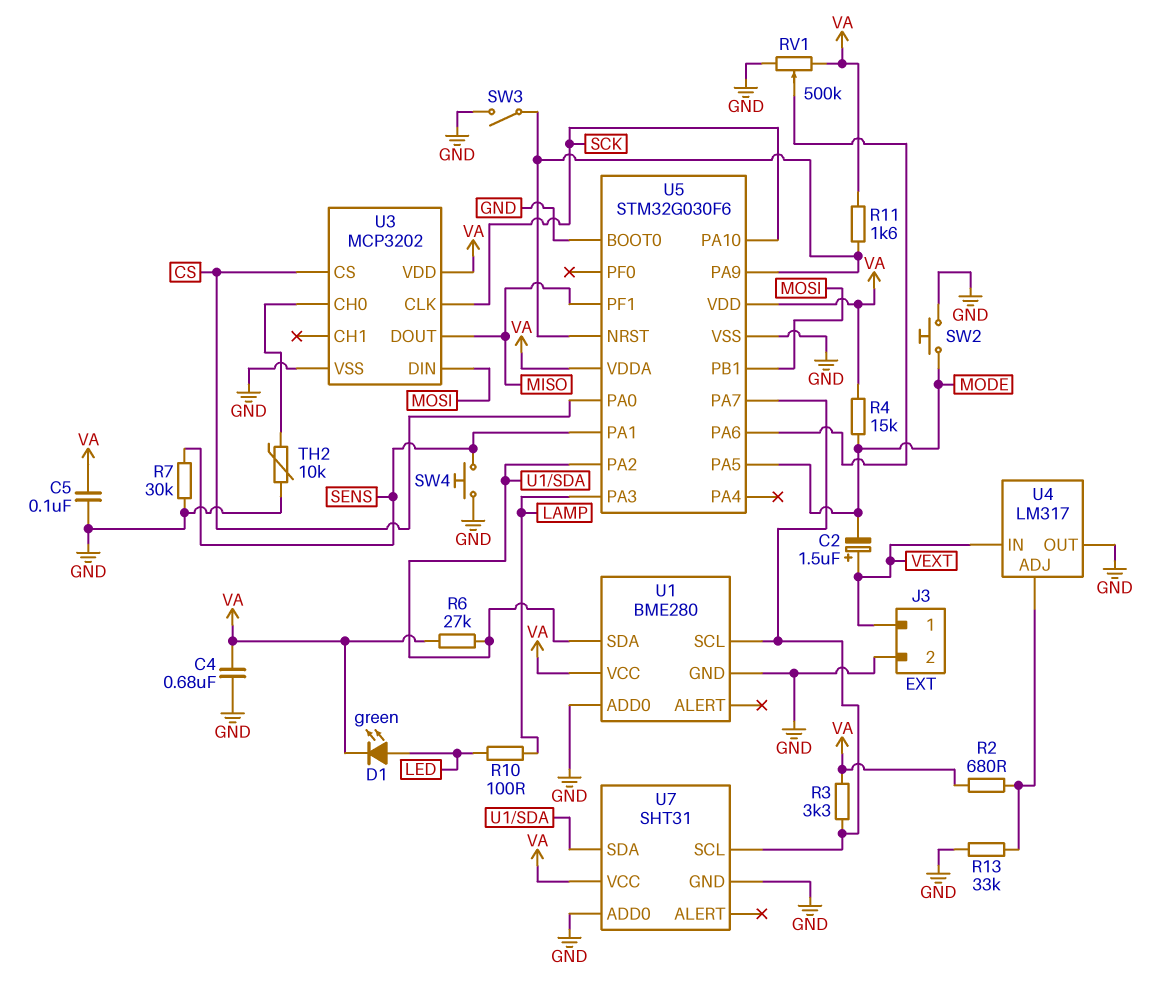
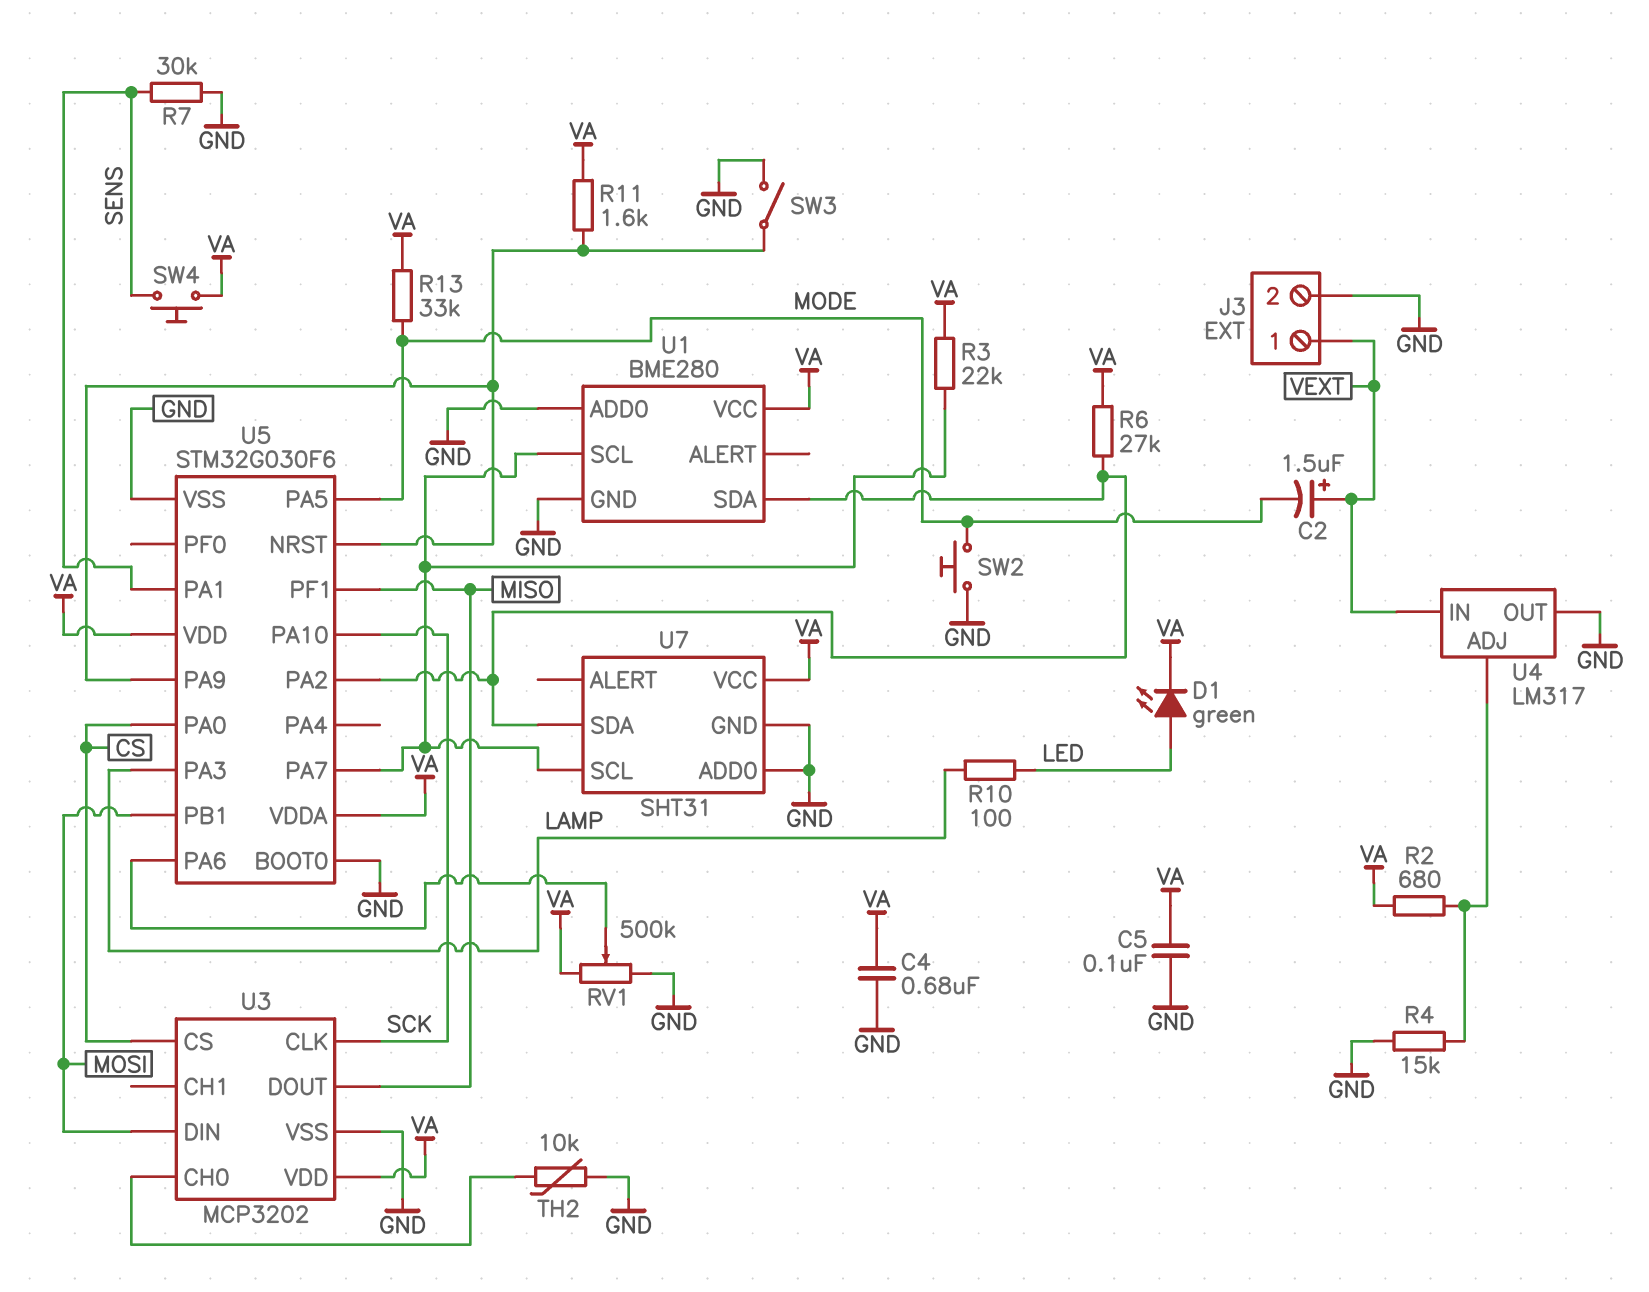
R3: 3.3k (U1/SCL, VA) -> 22k (U1/SCL, VA)
R4: 15k (MODE, VA) -> 15k (GND, U4/ADJ)
R13: 33k (GND, U4/ADJ) -> 33k (MODE, VA)
SW4: button (GND, SENS) -> button (SENS, VA)

